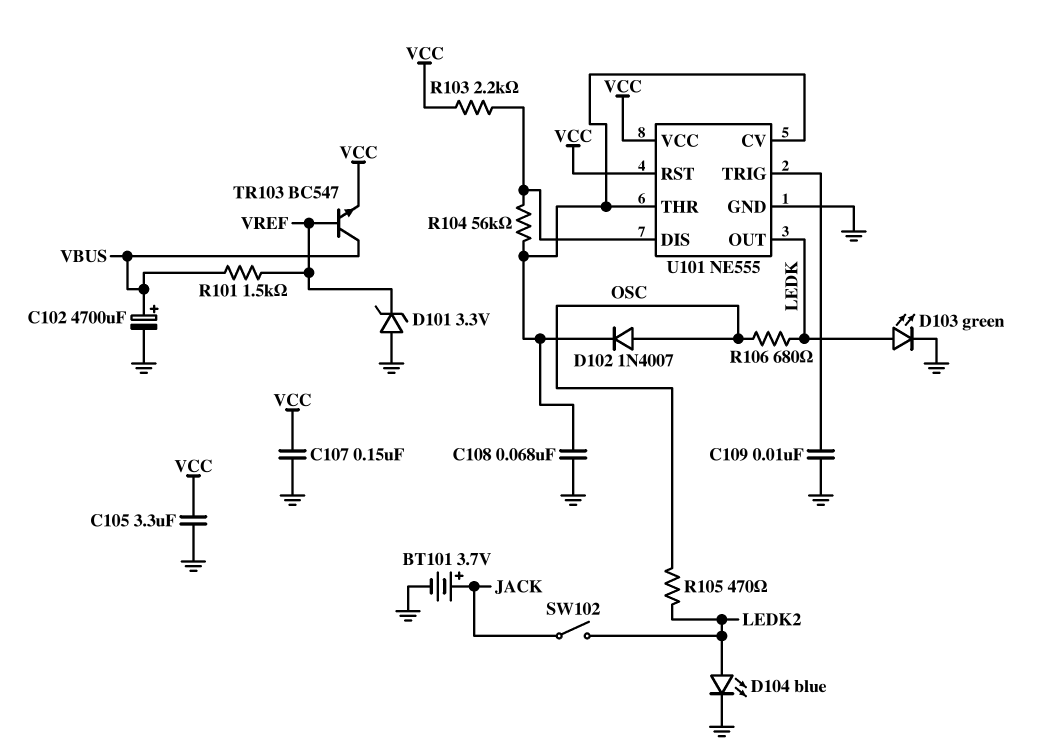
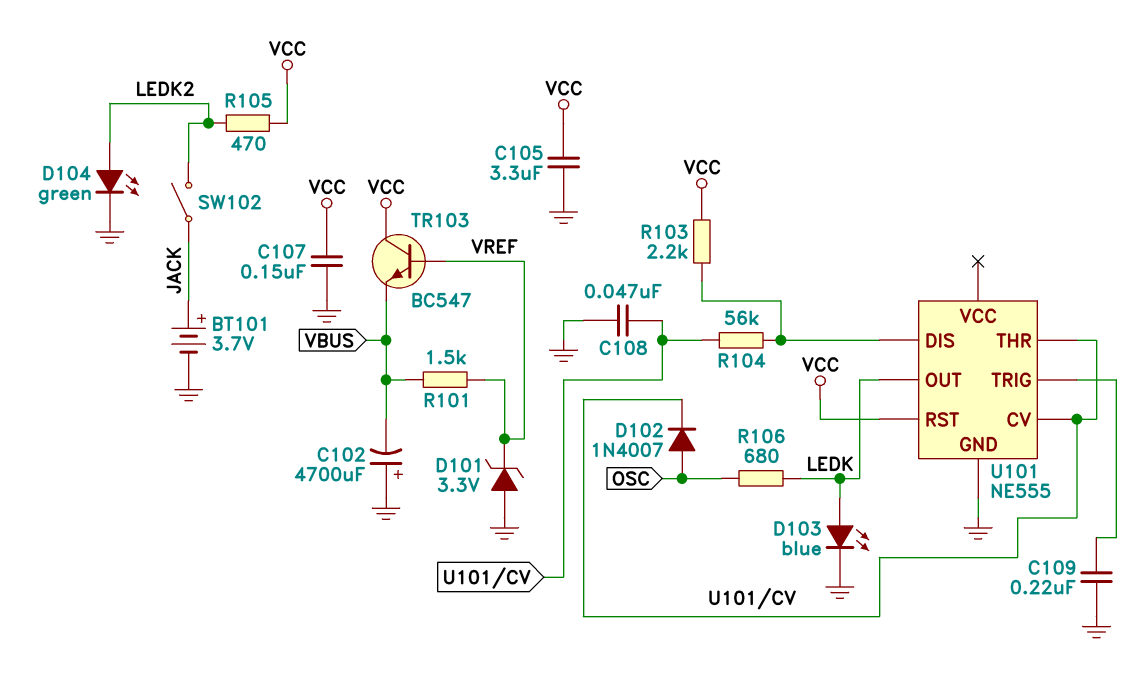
C102: 4700uF (plus VBUS, minus GND) -> 4700uF (plus GND, minus VBUS)
C108: 68nF (GND, U101/CV) -> 47nF (GND, U101/CV)
C109: 10nF (GND, U101/TRIG) -> 220nF (GND, U101/TRIG)
D103: LED green (A LEDK, K GND) -> LED blue (A LEDK, K GND)
D104: LED blue (A LEDK2, K GND) -> LED green (A LEDK2, K GND)
R105: 470 (LEDK2, OSC) -> 470 (LEDK2, VCC)
TR103: NPN BC547 (B VREF, C VBUS, E VCC) -> NPN BC547 (B VREF, C VCC, E VBUS)
U101 pin VCC: VCC -> none

